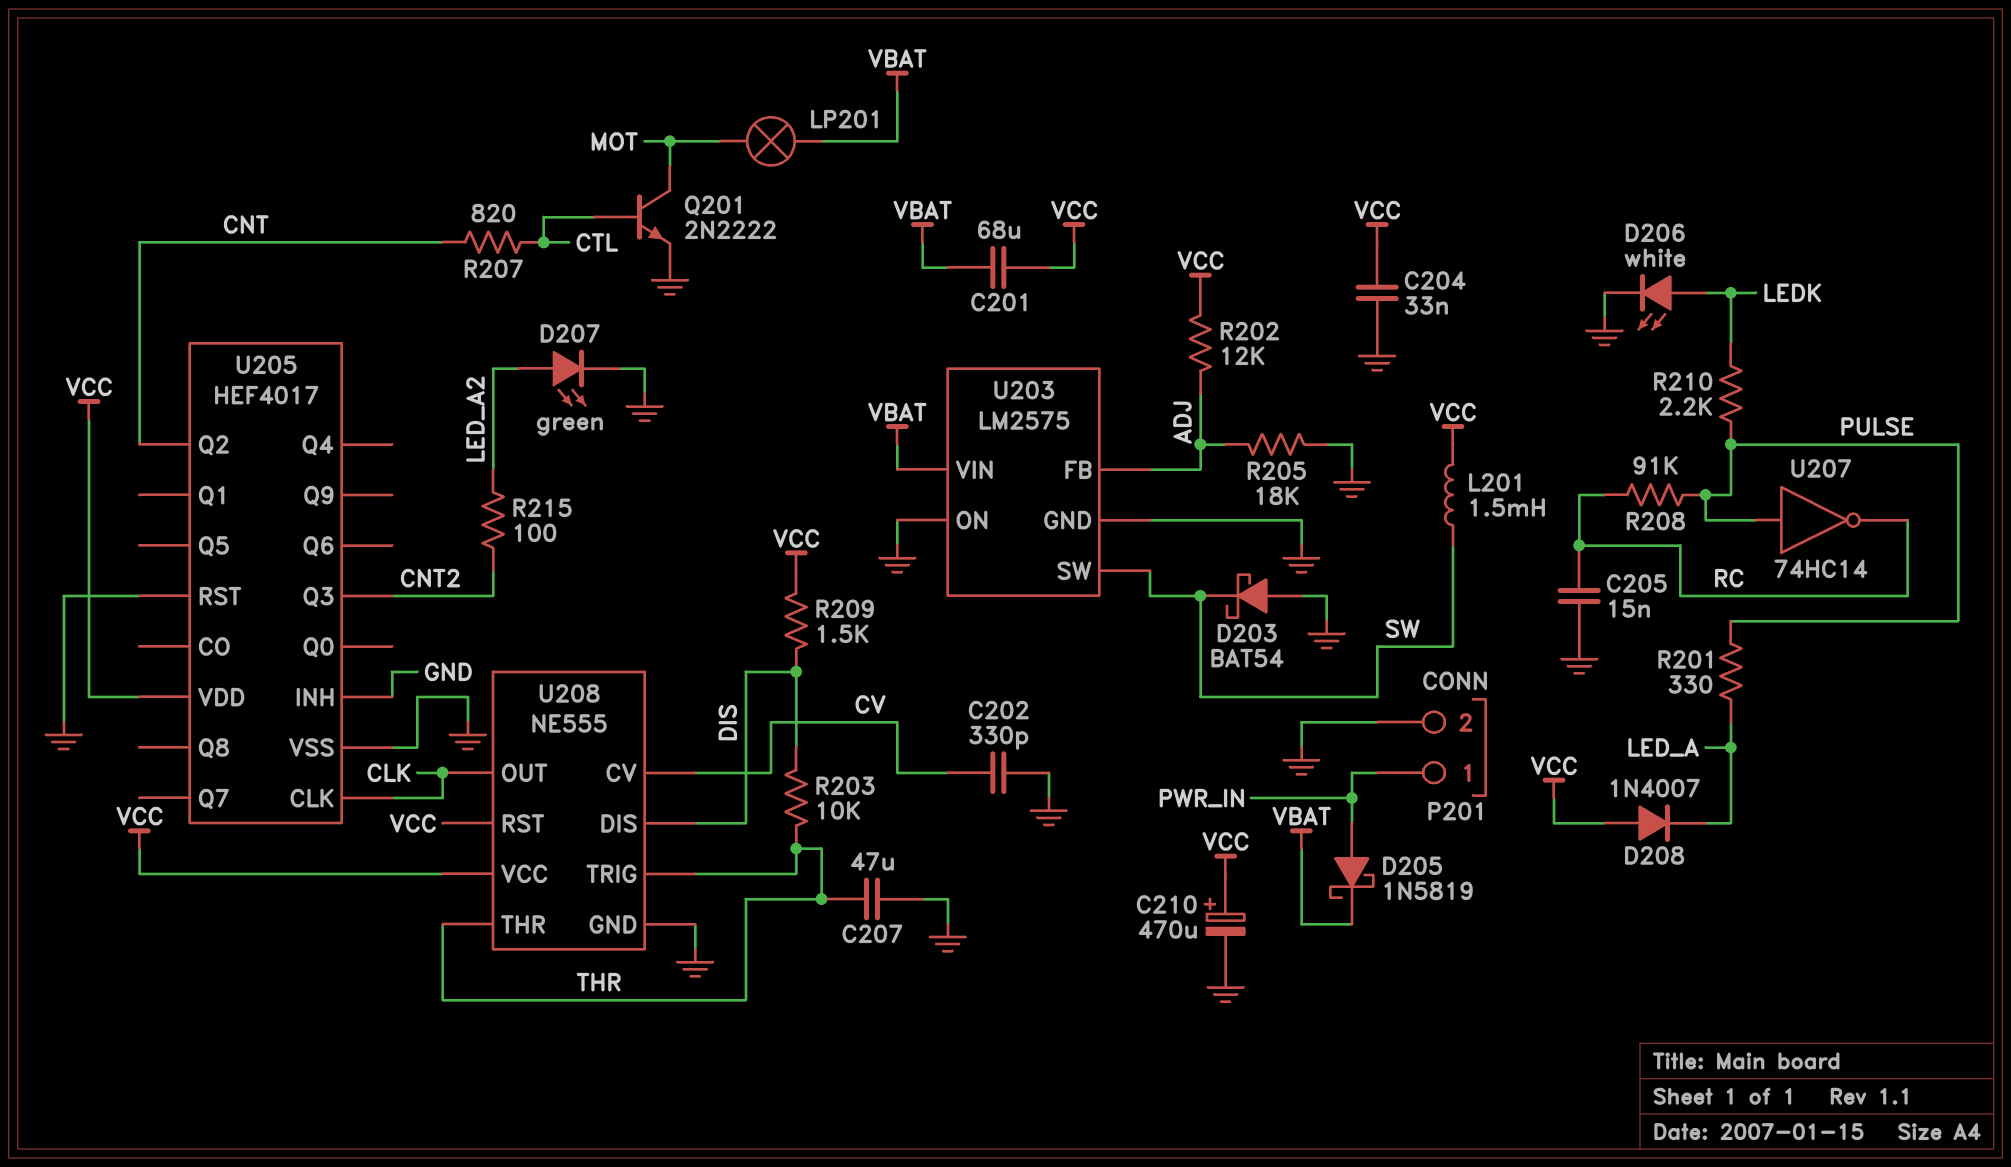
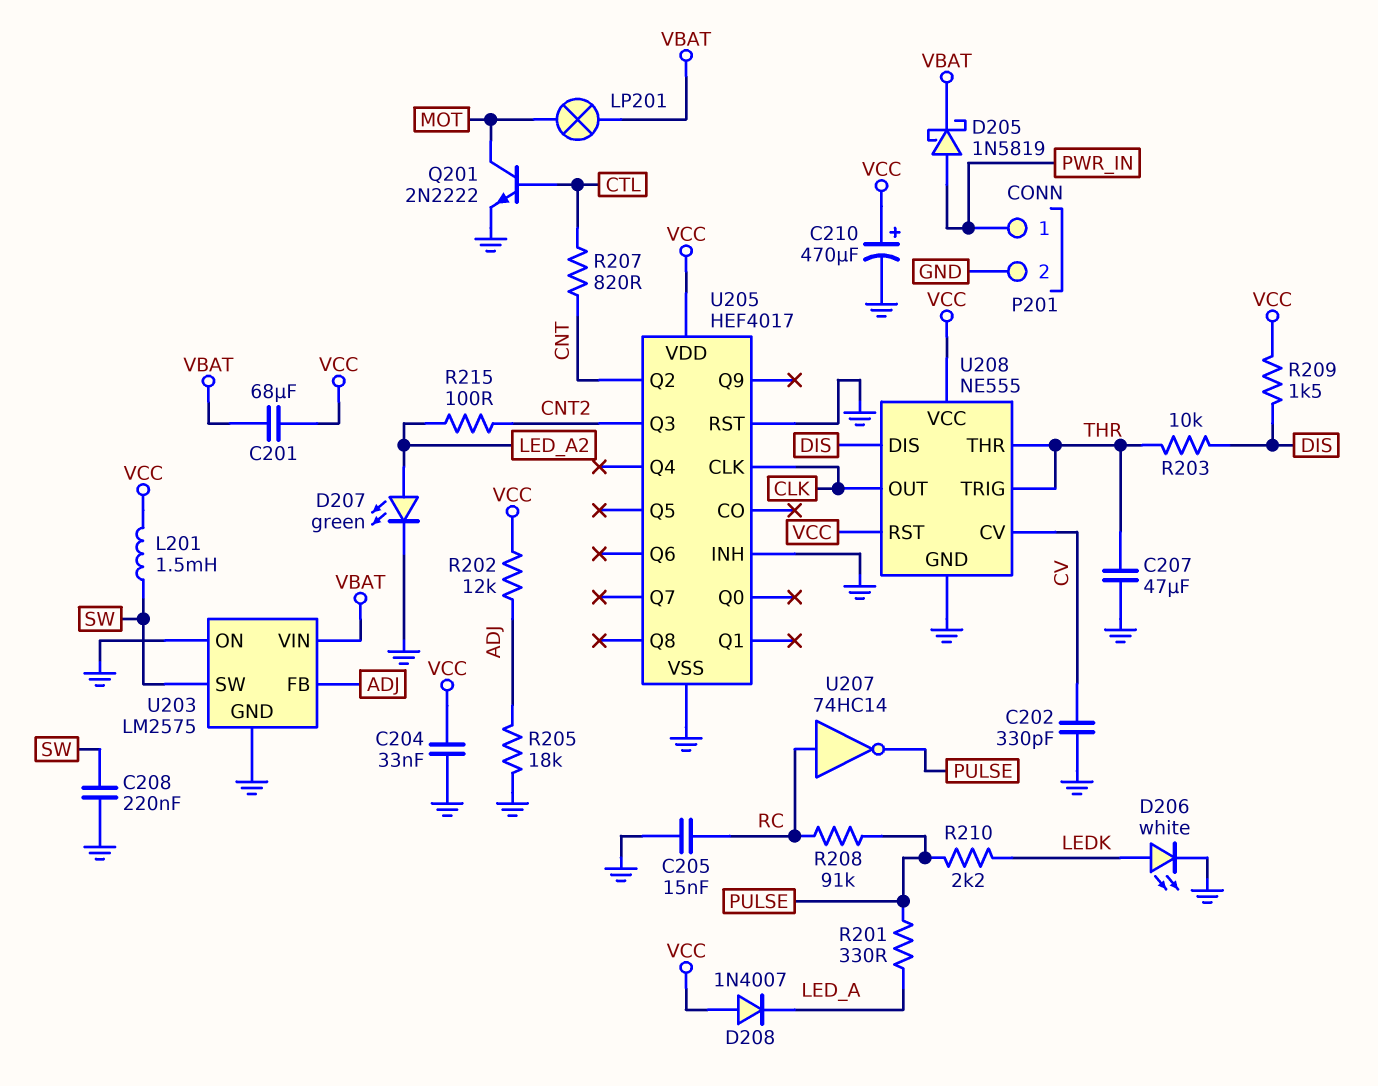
C208: none -> 220nF (GND, SW)
D203: schottky BAT54 (A GND, K SW) -> none
U207: NOT 74HC14 (in PULSE, out RC) -> NOT 74HC14 (in RC, out PULSE)

